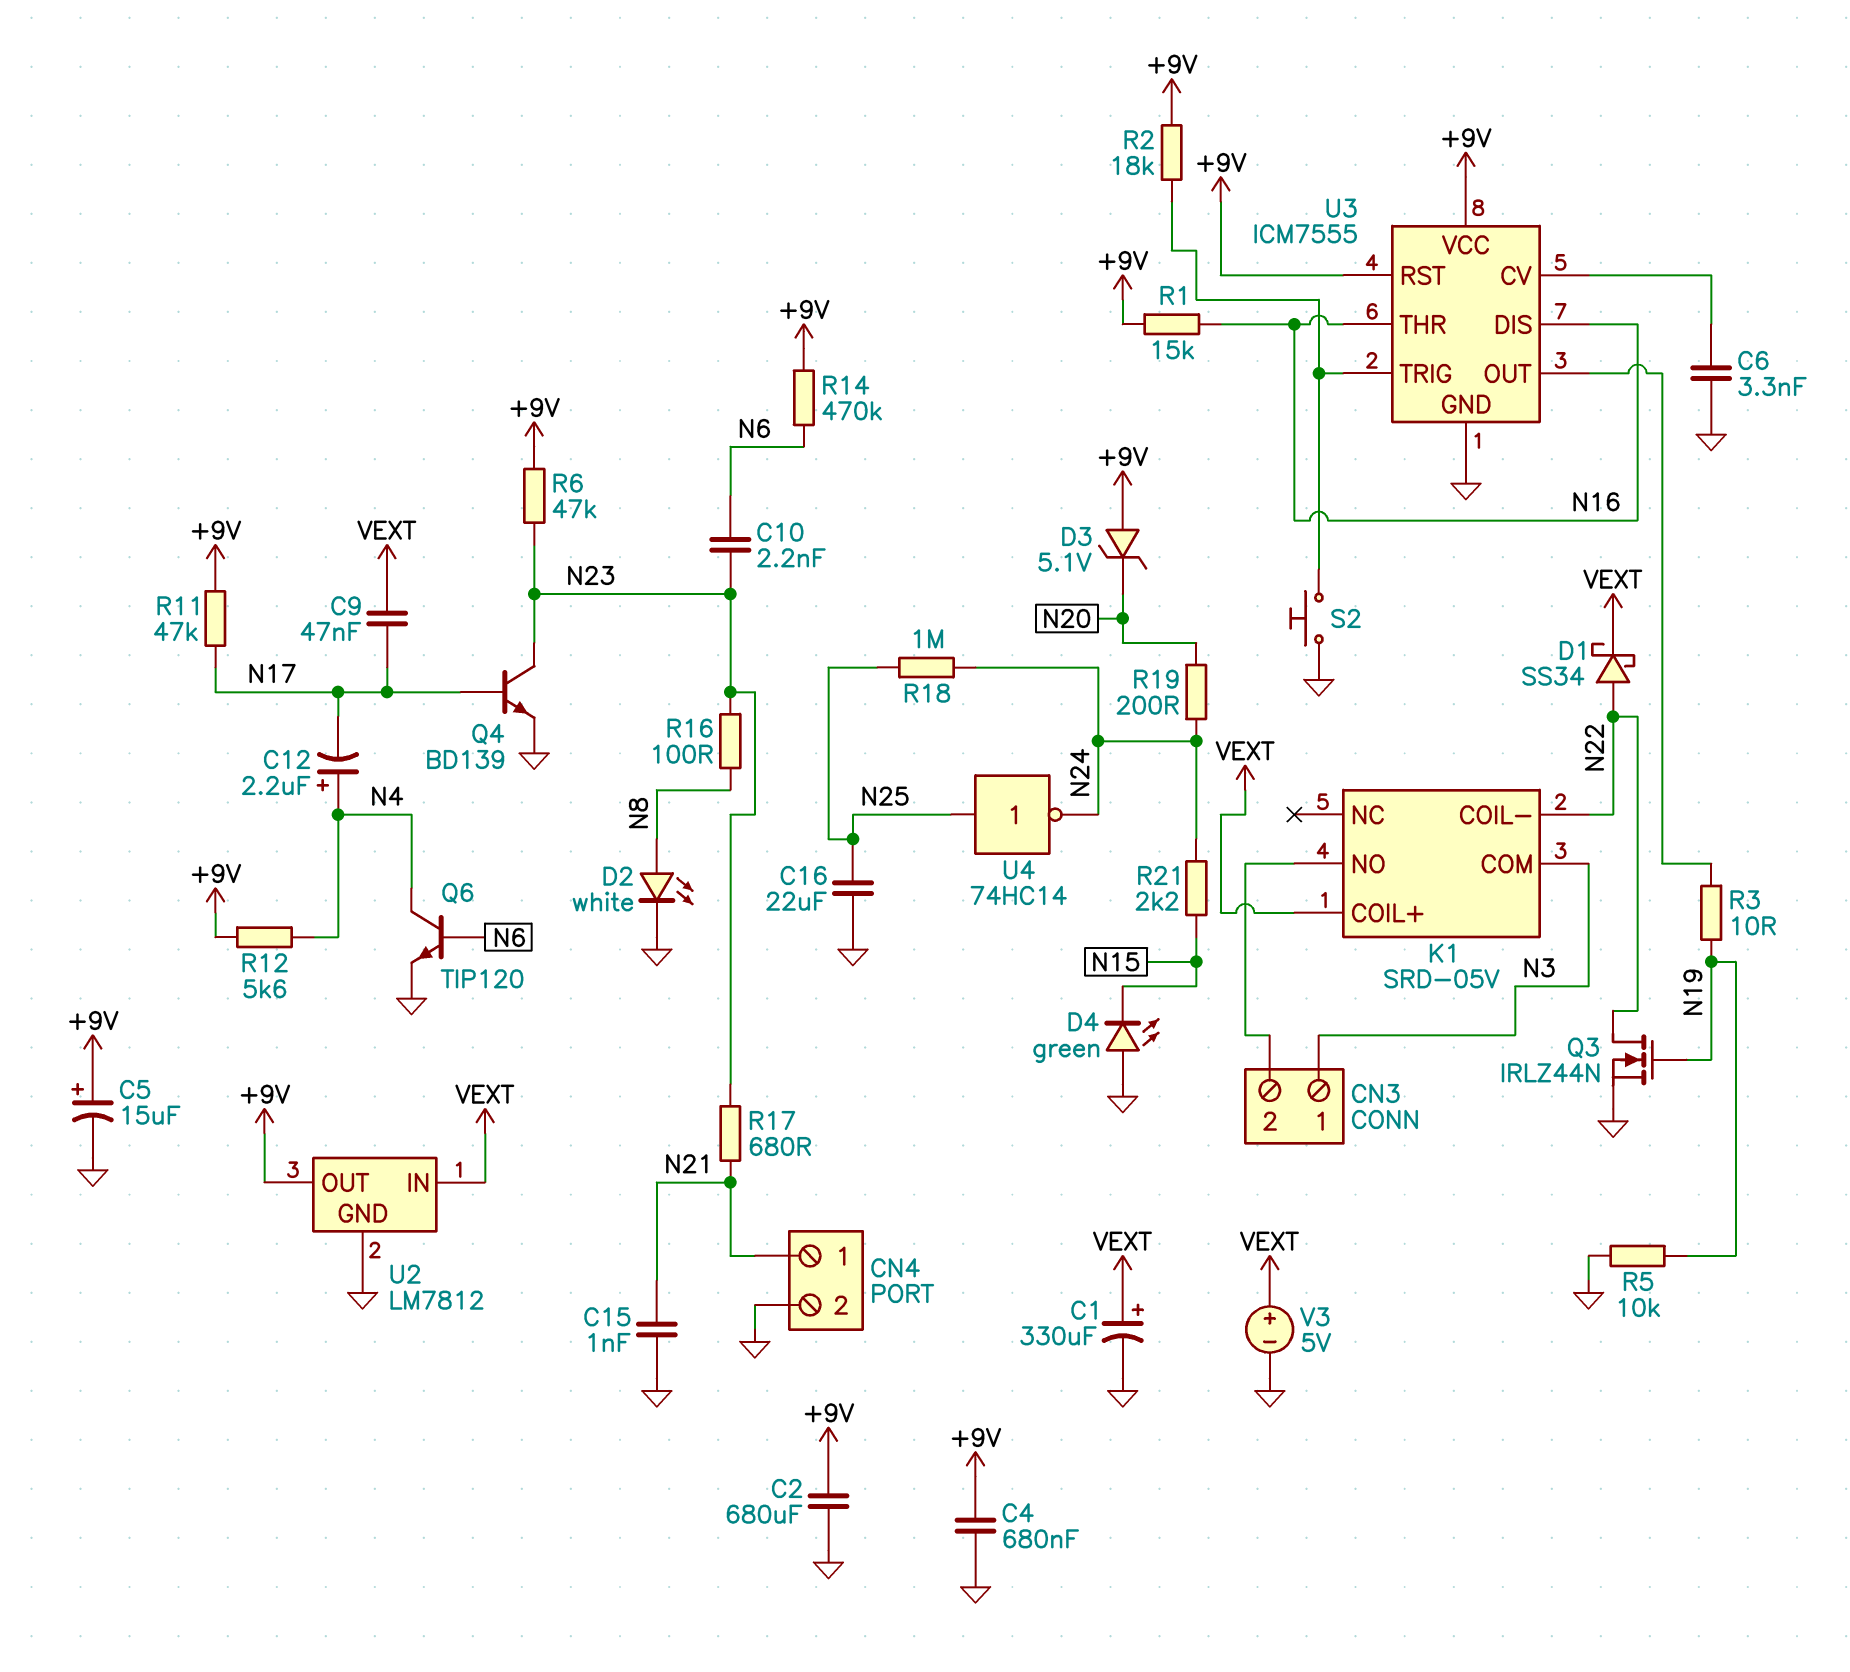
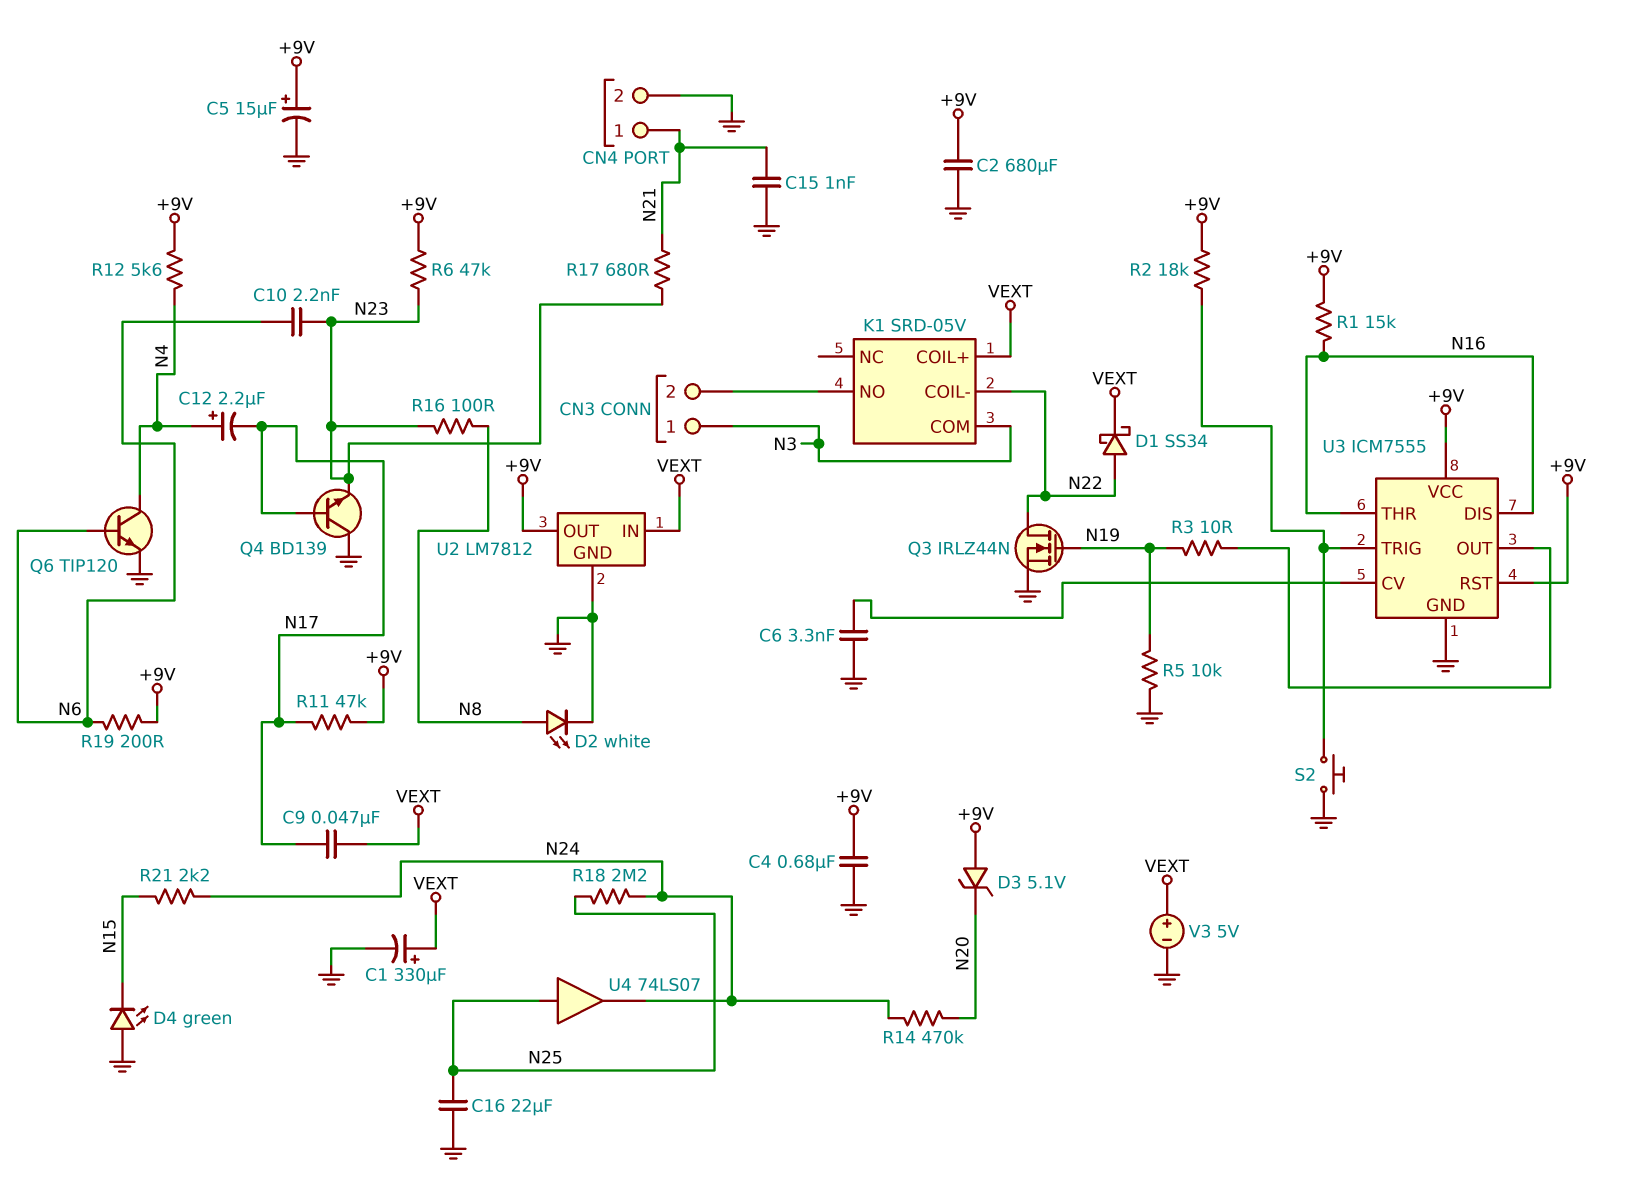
Q4: NPN BD139 (B N17, C N23, E GND) -> NPN BD139 (B N17, C GND, E N23)
R14: 470k (+9V, N6) -> 470k (N20, N24)
R18: 1M (N24, N25) -> 2.2M (N24, N25)
R19: 200 (N20, N24) -> 200 (+9V, N6)
U4: NOT 74HC14 (in N25, out N24) -> buffer 74LS07 (in N25, out N24)

